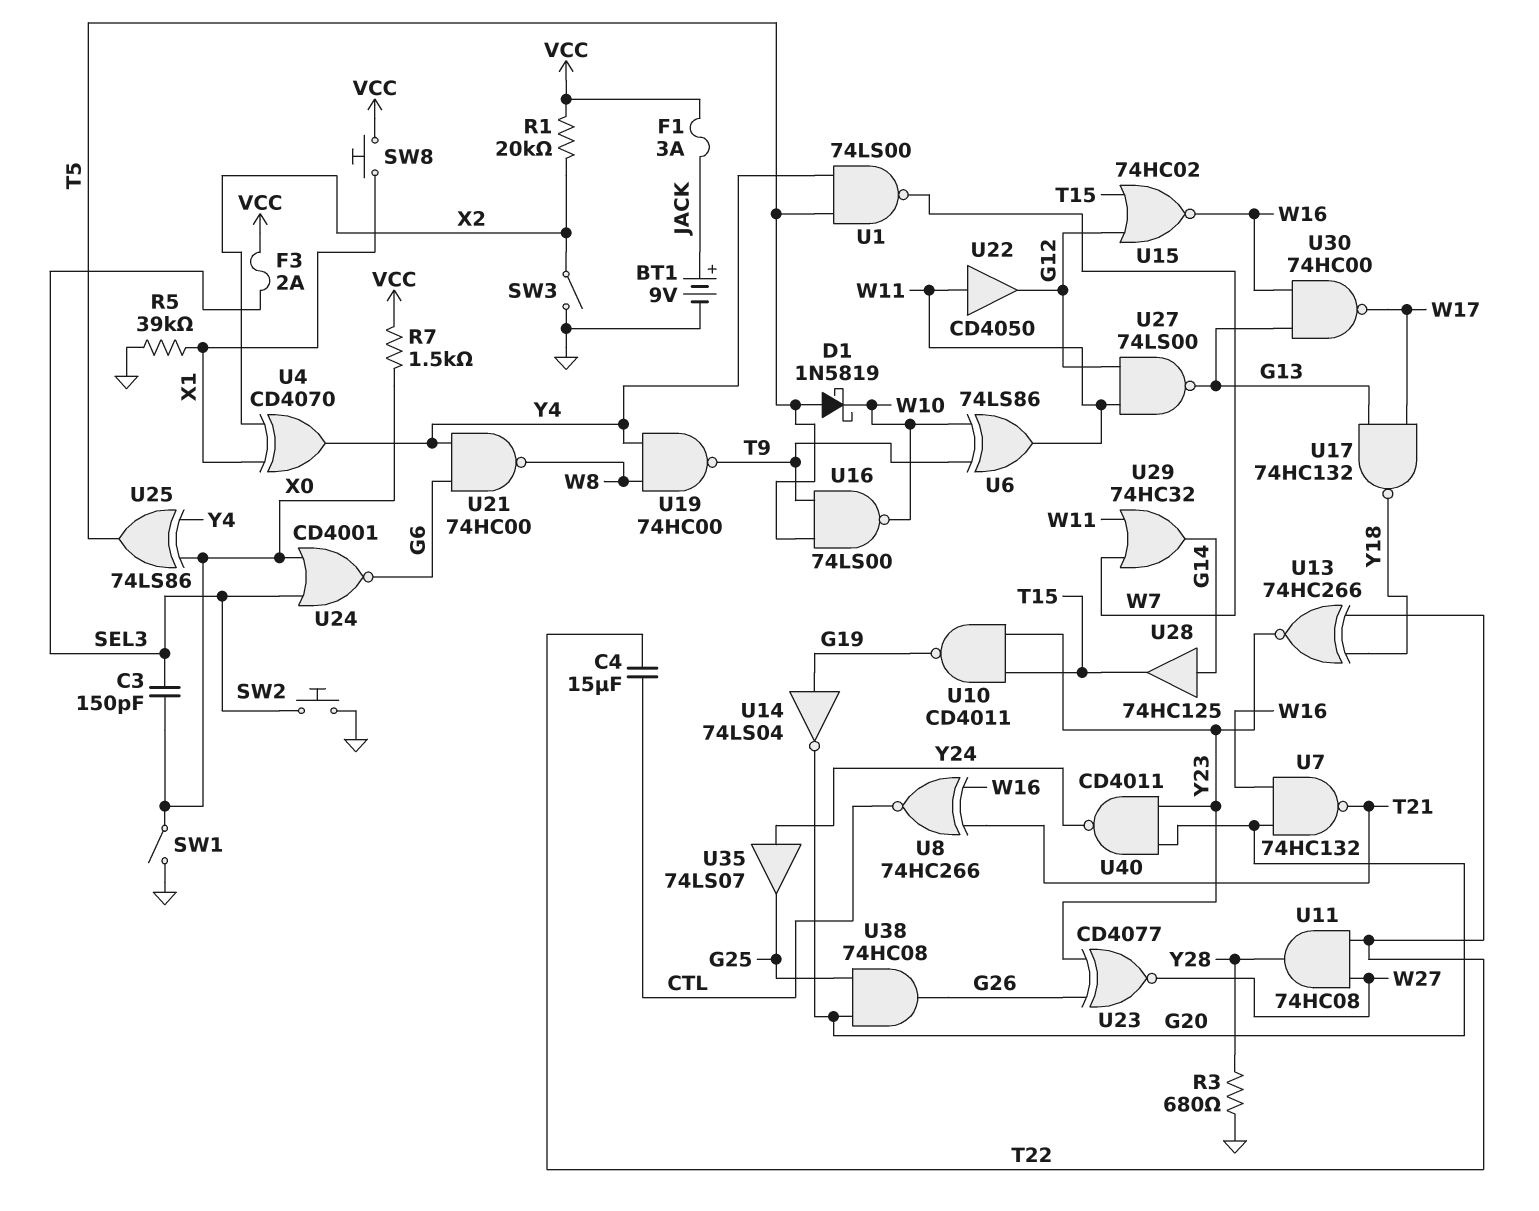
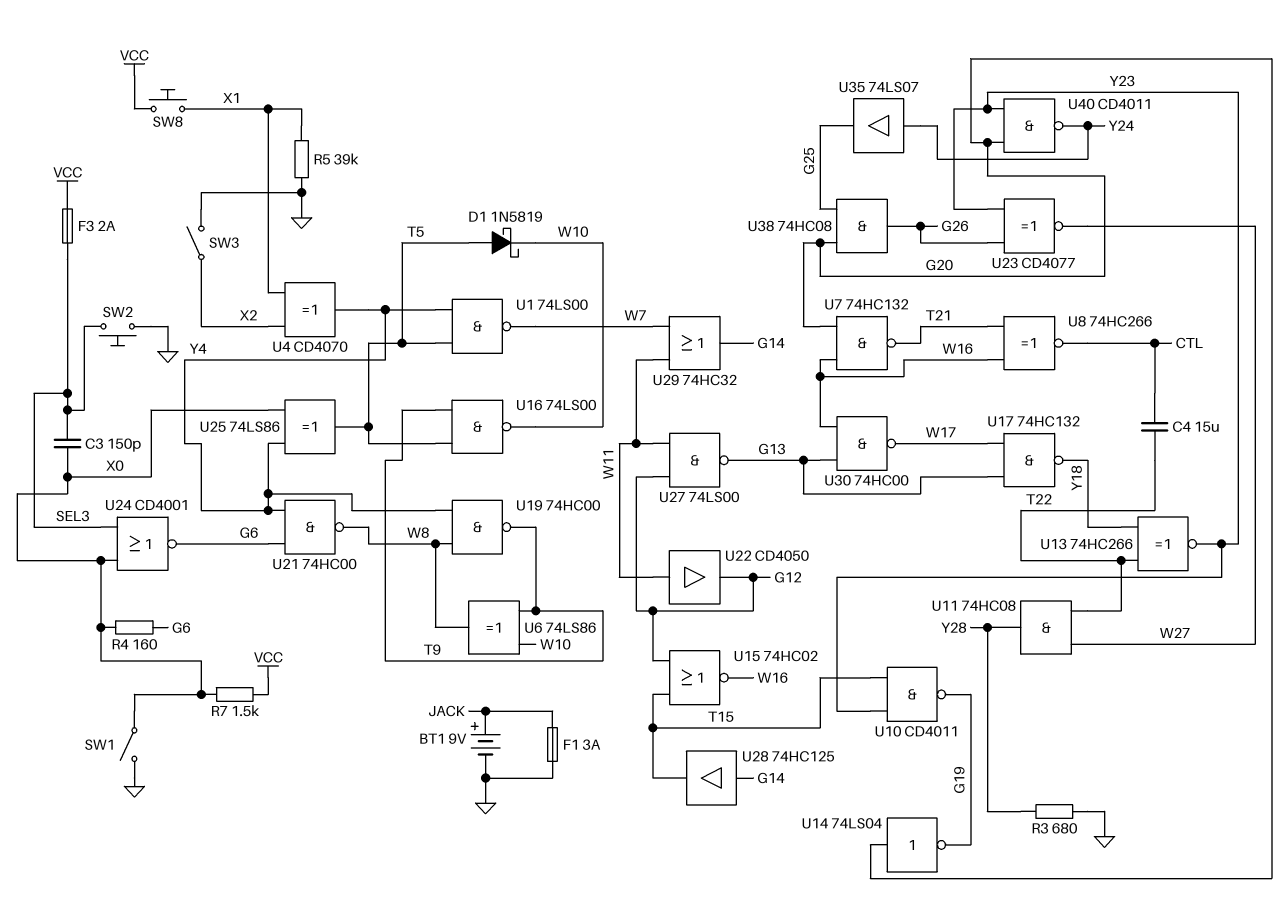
F1: 3A (JACK, VCC) -> 3A (GND, JACK)
R1: 20k (VCC, X2) -> none
R4: none -> 160 (G6, X0)
U6: XOR 74LS86 (in T9, in W10, out W11) -> XOR 74LS86 (in T9, in W10, out W8)
U14: NOT 74LS04 (in G19, out G20) -> NOT 74LS04 (in G20, out G19)

